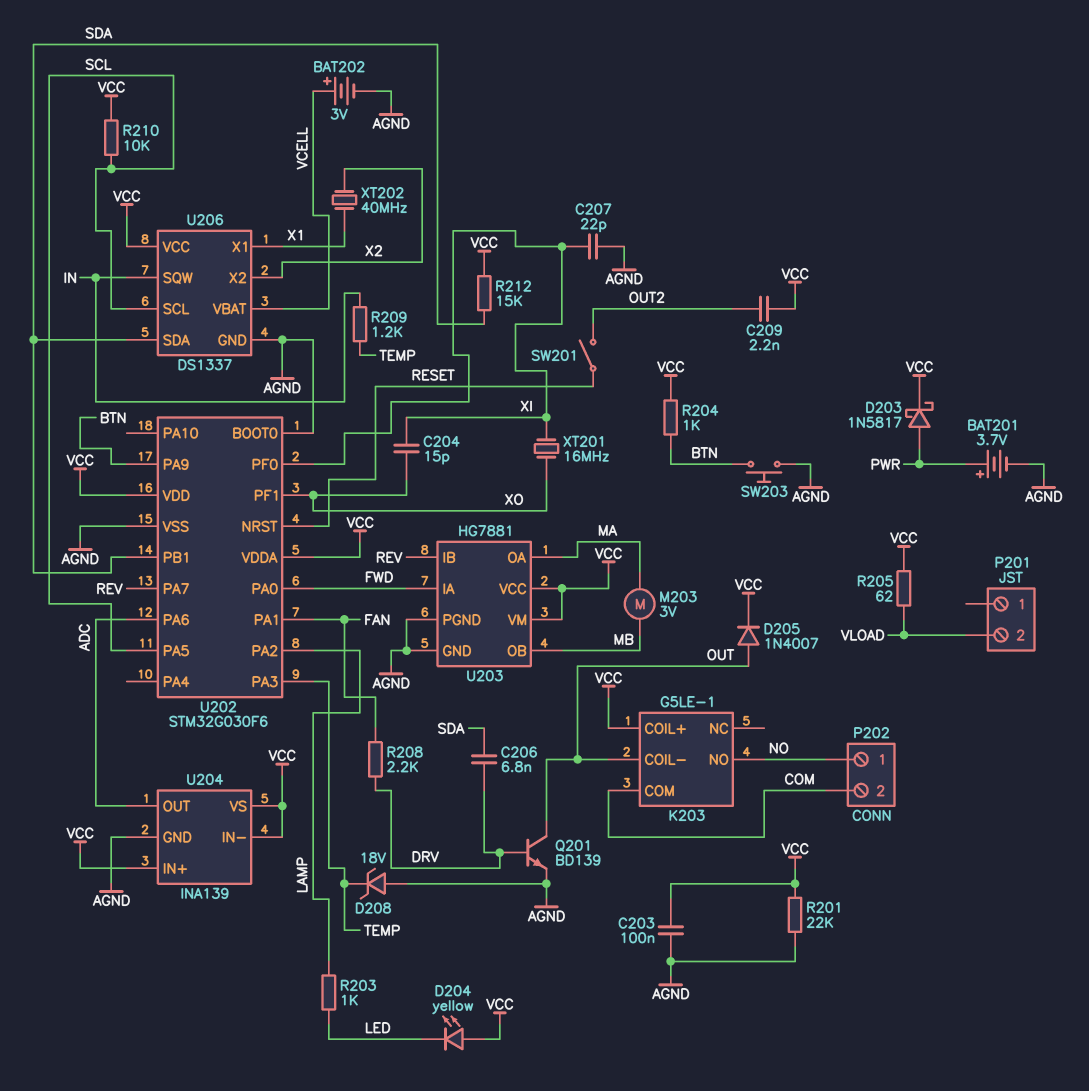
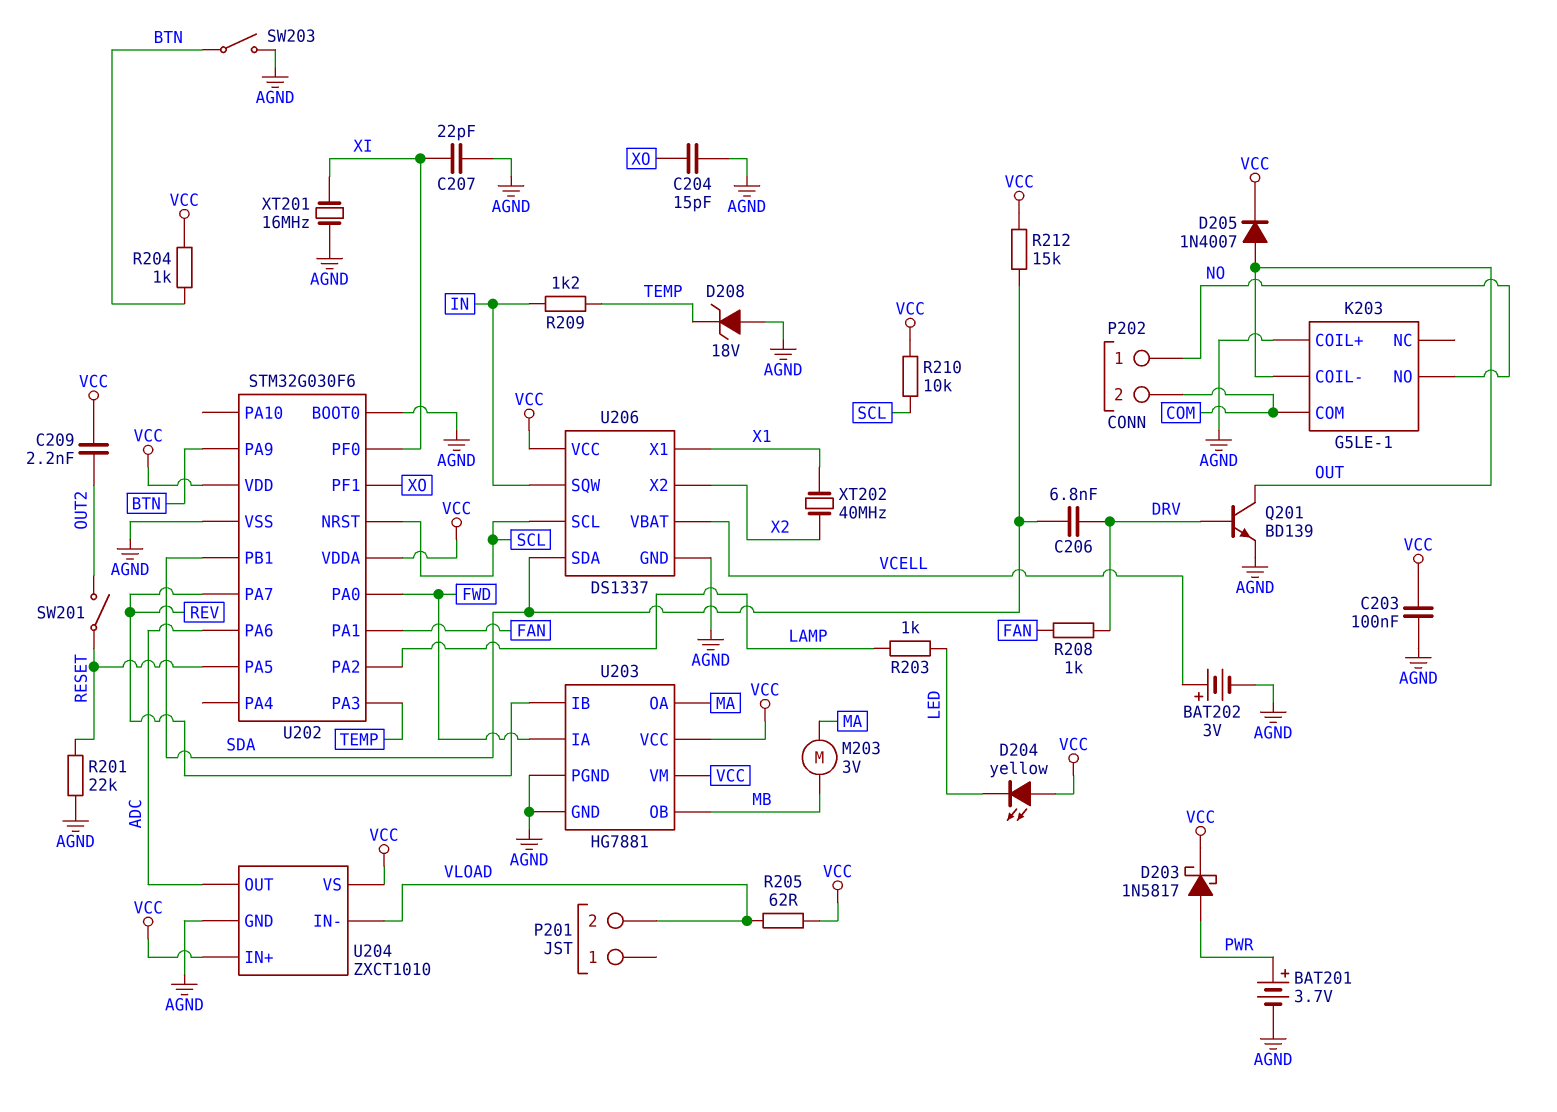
C204: 15pF (XI, XO) -> 15pF (AGND, XO)
K203 pin COIL+: VCC -> AGND
R201: 22k (AGND, VCC) -> 22k (AGND, RESET)
R208: 2.2k (DRV, FAN) -> 1k (DRV, FAN)
SW203: button (AGND, BTN) -> switch (AGND, BTN)
U202 pin NRST: RESET -> SCL
U202 pin PA5: SCL -> RESET
U204: INA139 -> ZXCT1010
U204 pin IN-: VCC -> VLOAD
XT201: 16MHz (XI, XO) -> 16MHz (AGND, XI)

